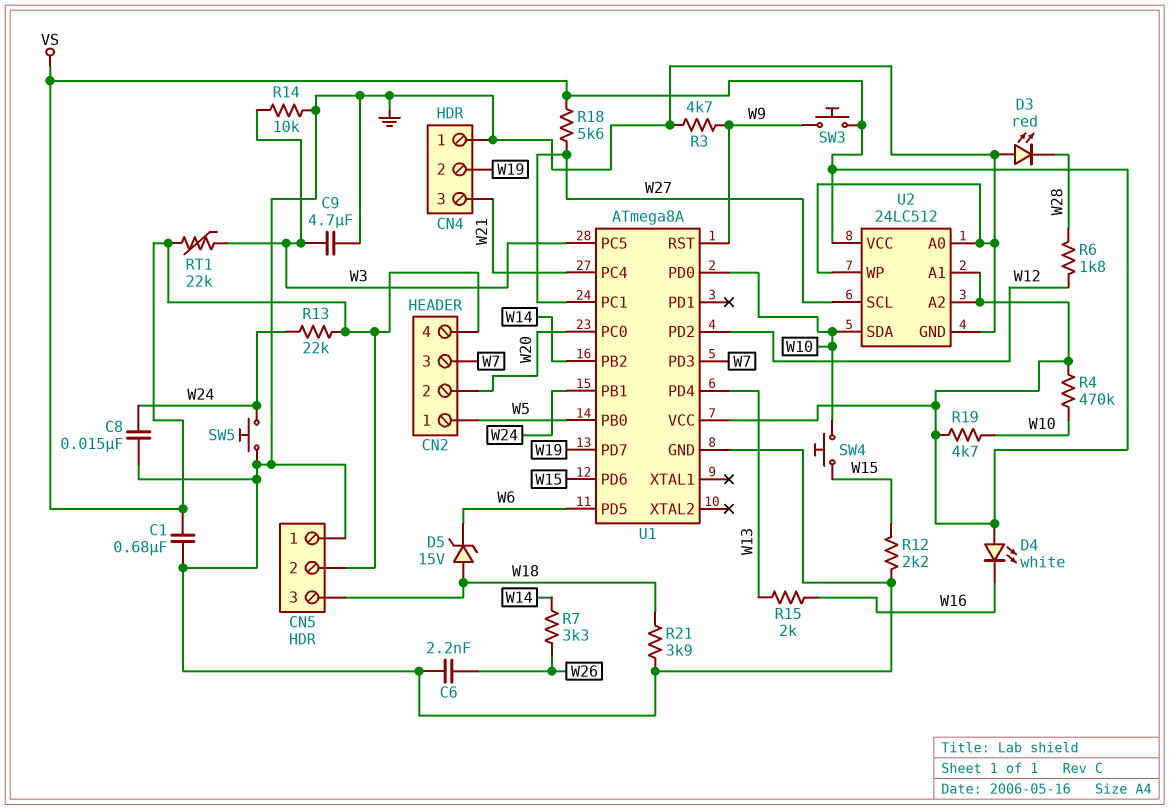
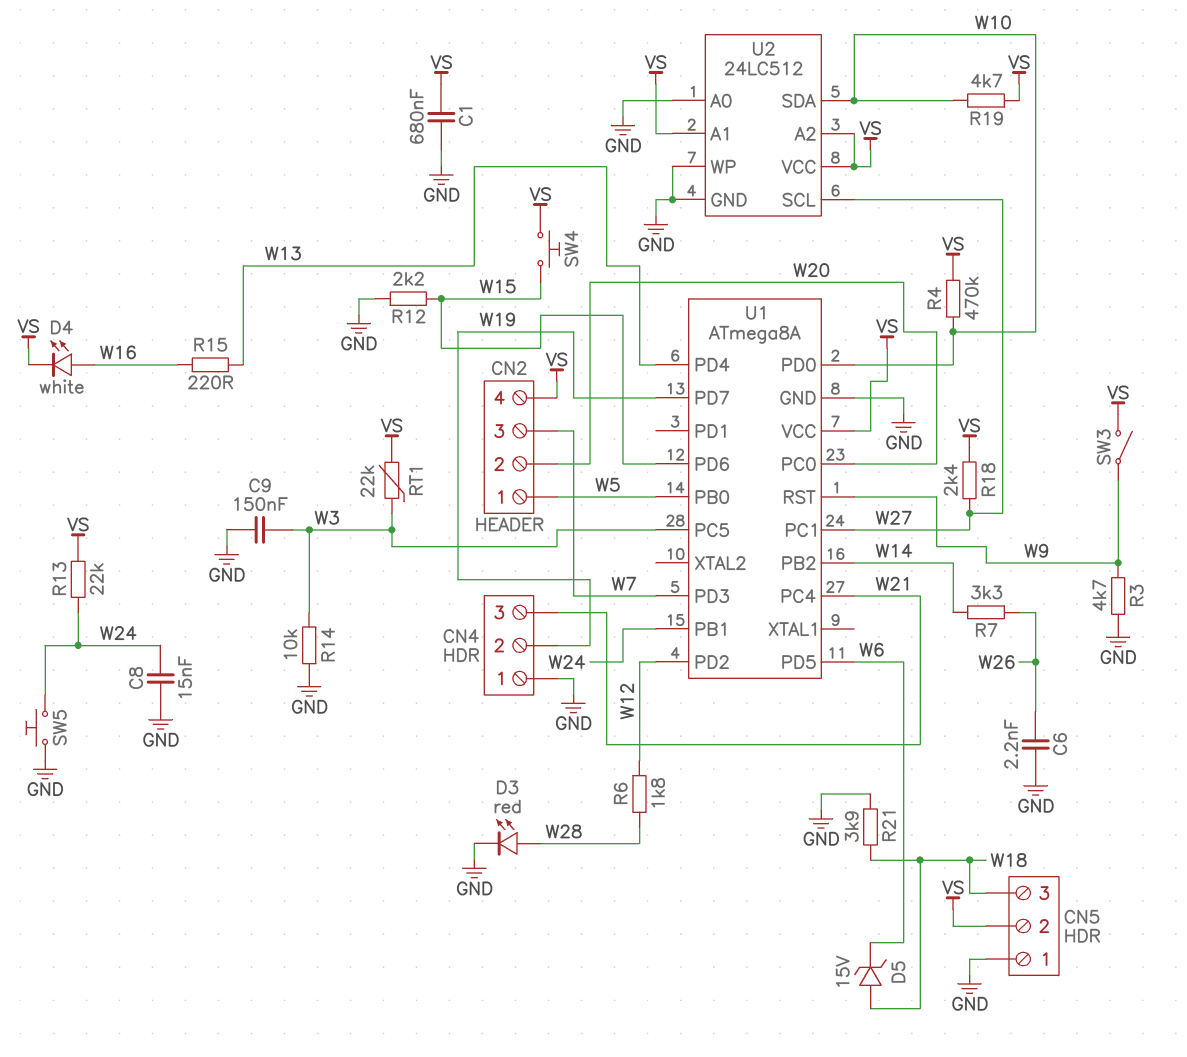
C9: 4.7uF (GND, W3) -> 150nF (GND, W3)
D3: LED red (A GND, K W28) -> LED red (A W28, K GND)
D4: LED white (A VS, K W16) -> LED white (A W16, K VS)
R15: 2k (W13, W16) -> 220 (W13, W16)
R18: 5.6k (VS, W27) -> 2.4k (VS, W27)
SW3: button (VS, W9) -> switch (VS, W9)
SW4: button (W10, W15) -> button (VS, W15)

